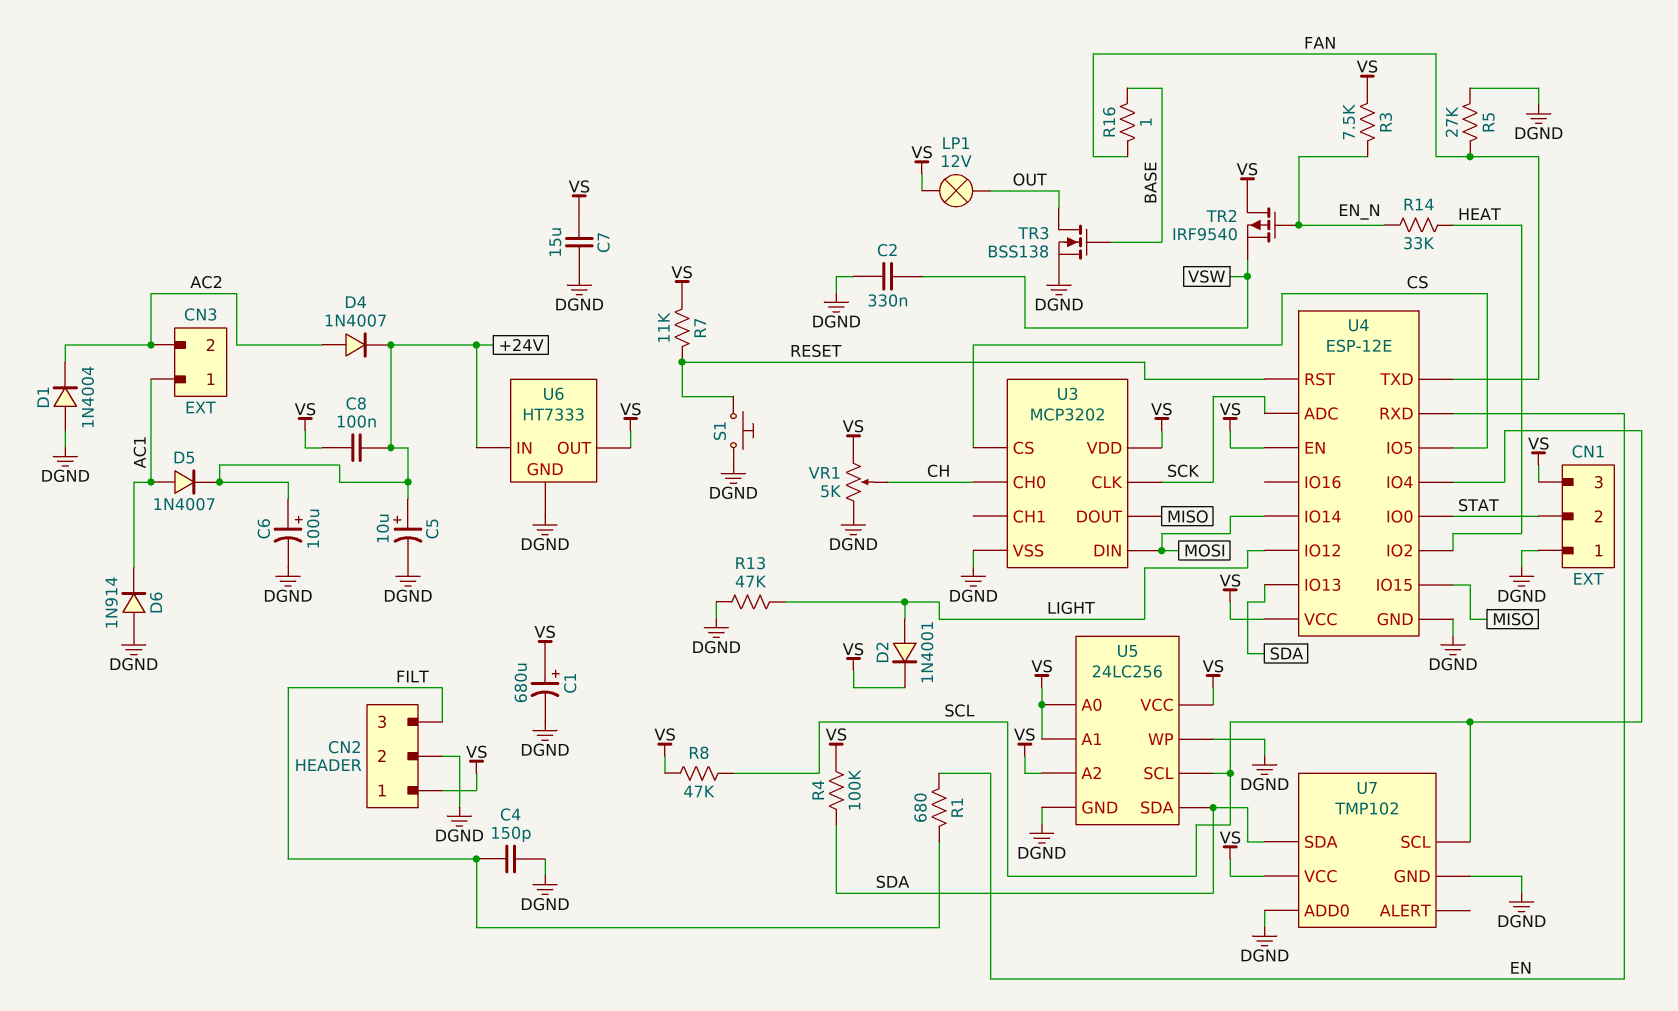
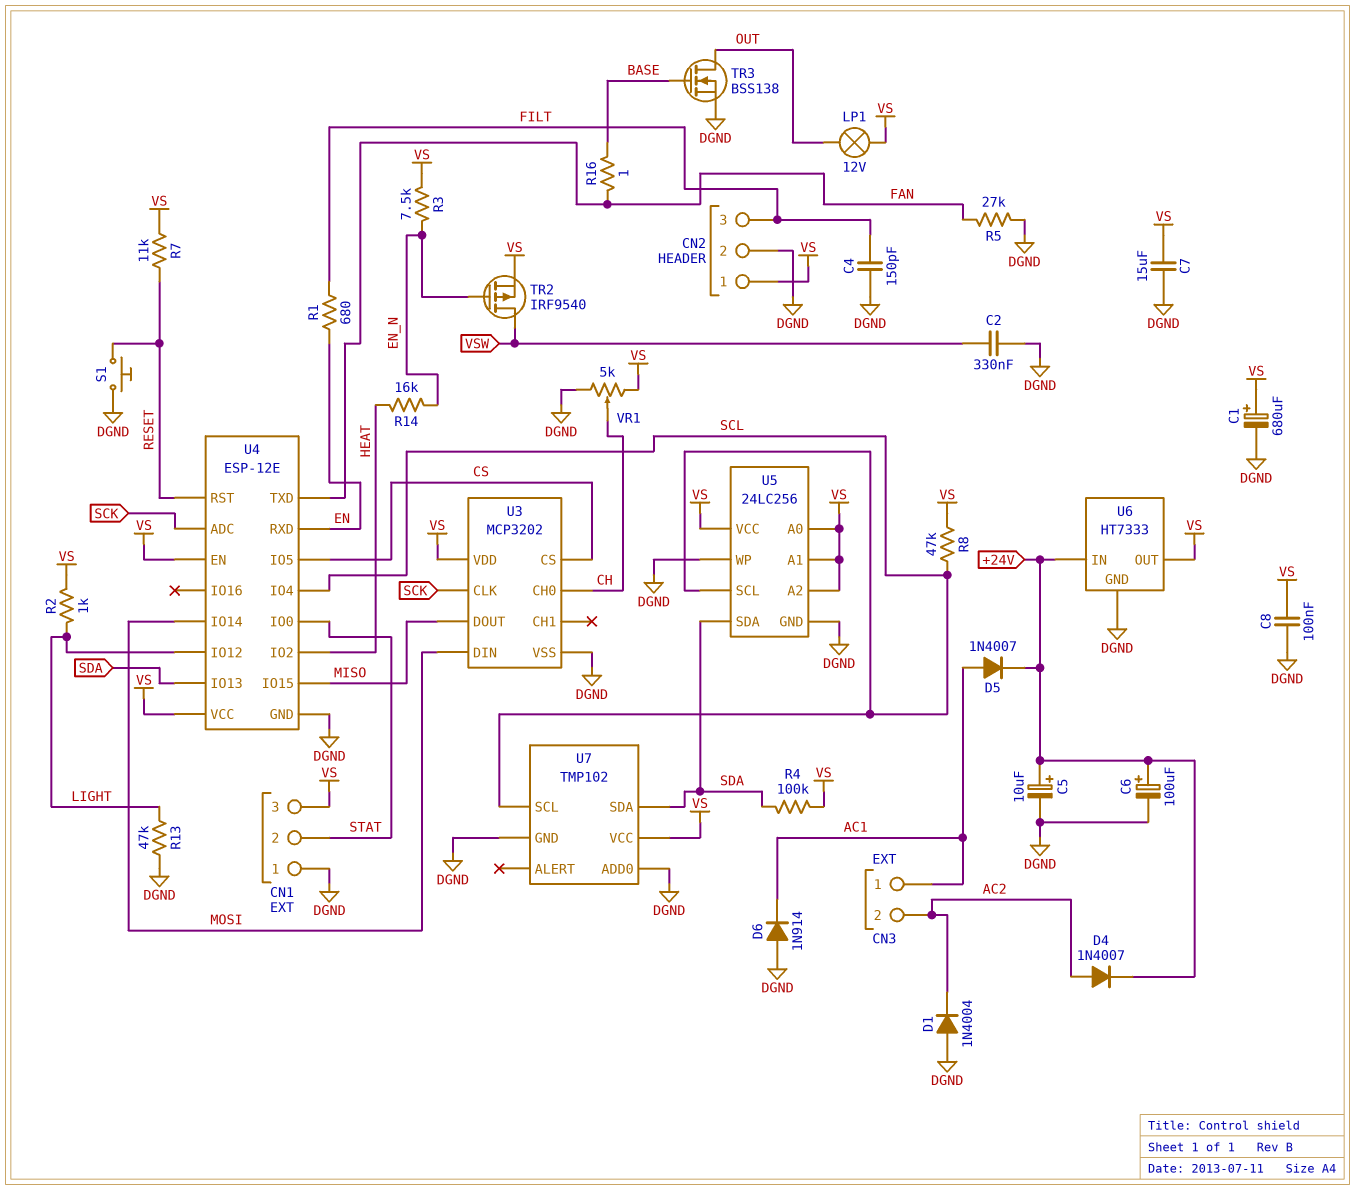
C8: 100nF (+24V, VS) -> 100nF (DGND, VS)
D2: diode 1N4001 (A LIGHT, K VS) -> none
R2: none -> 1k (LIGHT, VS)
R14: 33k (EN_N, HEAT) -> 16k (EN_N, HEAT)
TR2: PMOS IRF9540 (G EN_N, D VS, S VSW) -> PMOS IRF9540 (G EN_N, D VSW, S VS)

